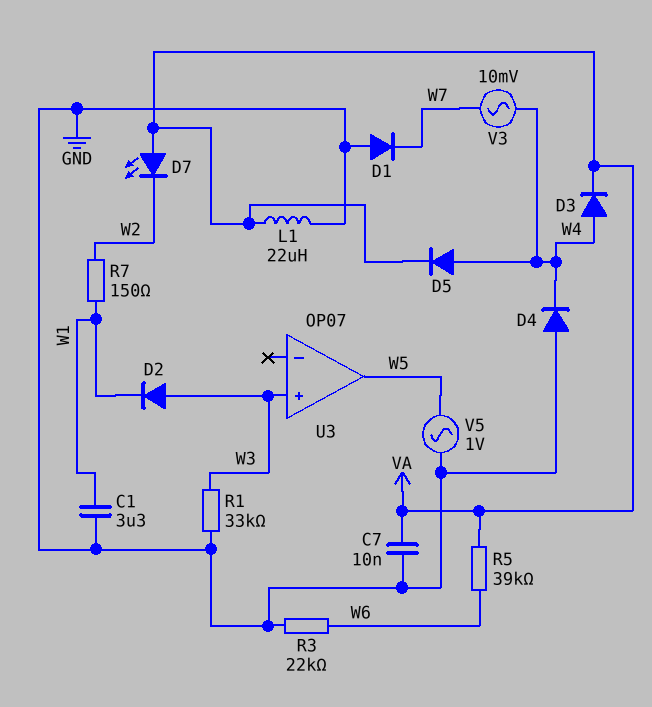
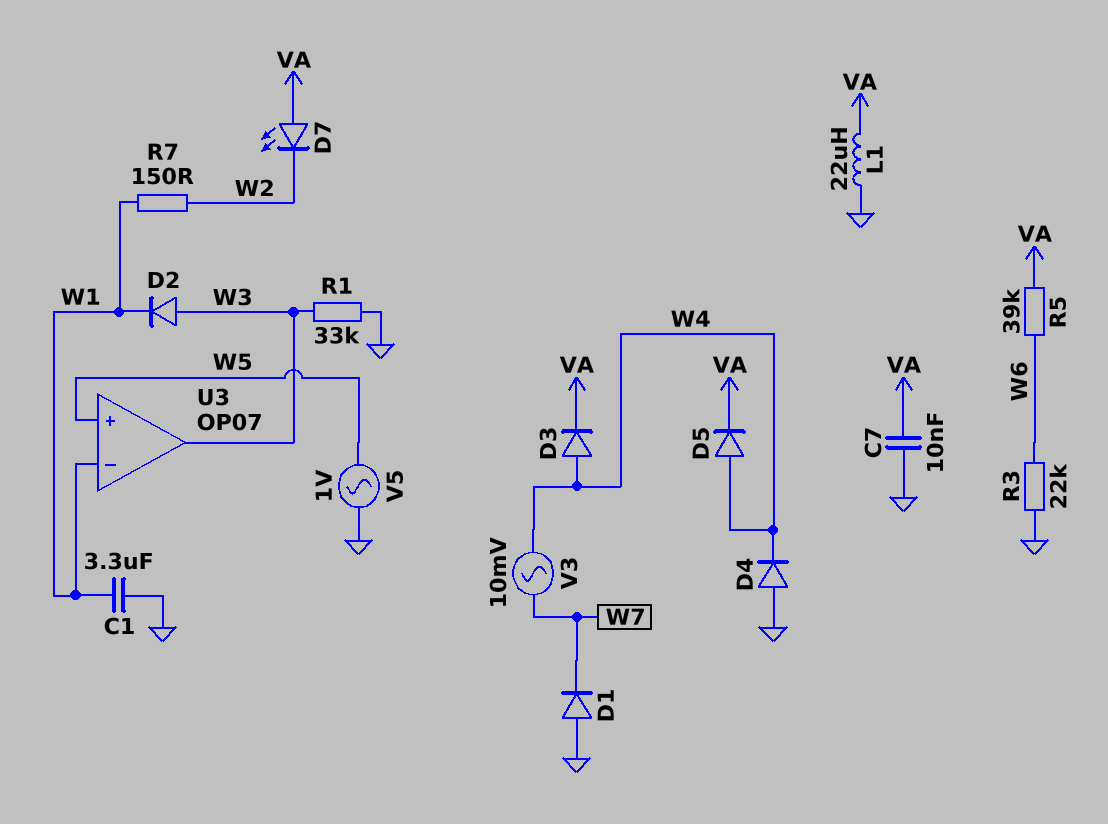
U3 pin in+: W3 -> W5
U3 pin in-: none -> W1
U3 pin out: W5 -> W3

